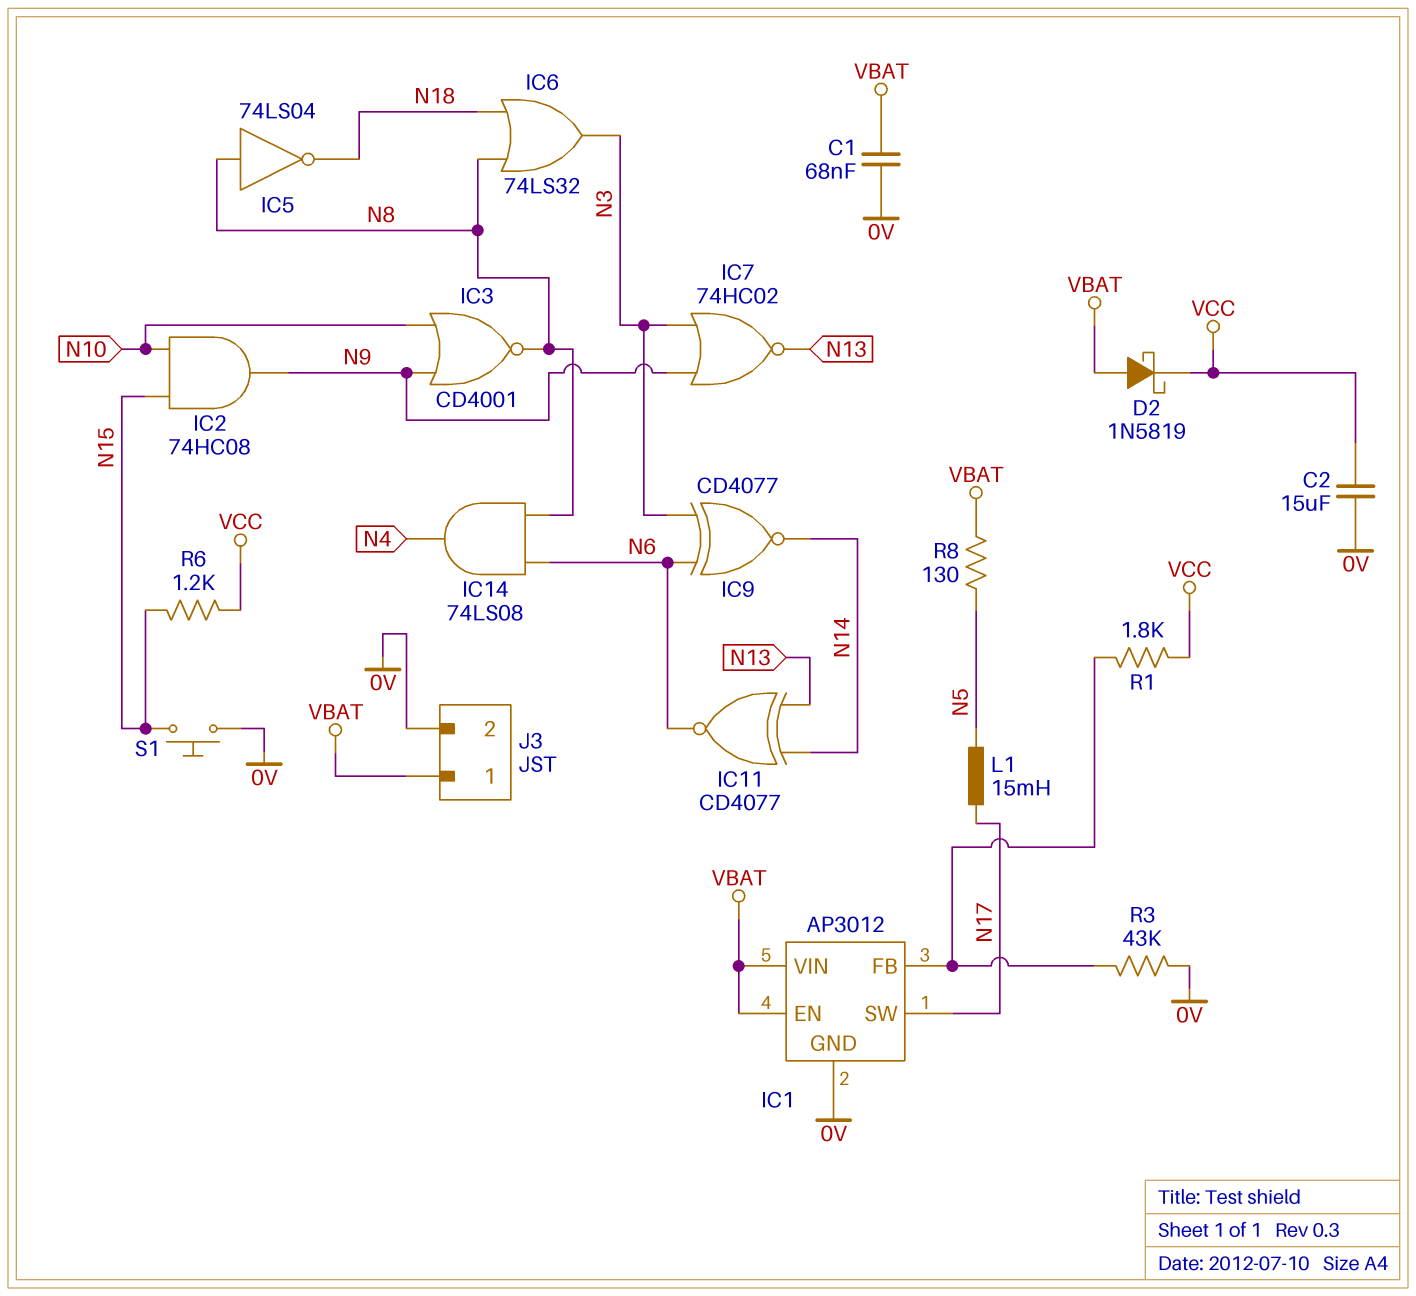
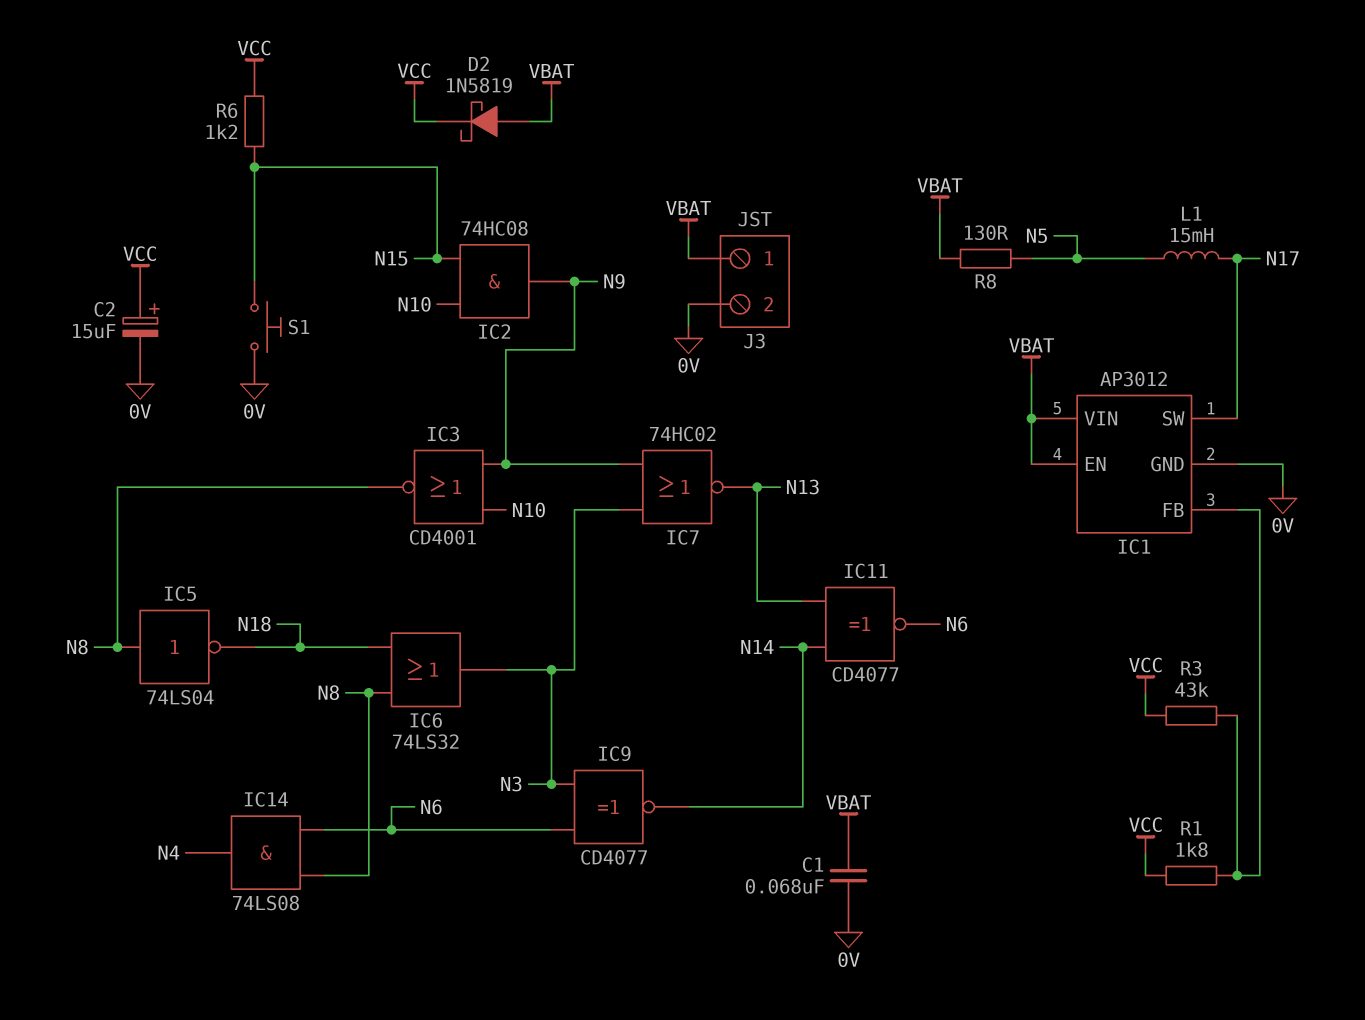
C2: 15uF (0V, VCC) -> 15uF (plus VCC, minus 0V)
R3: 43k (0V, IC1/FB) -> 43k (IC1/FB, VCC)

